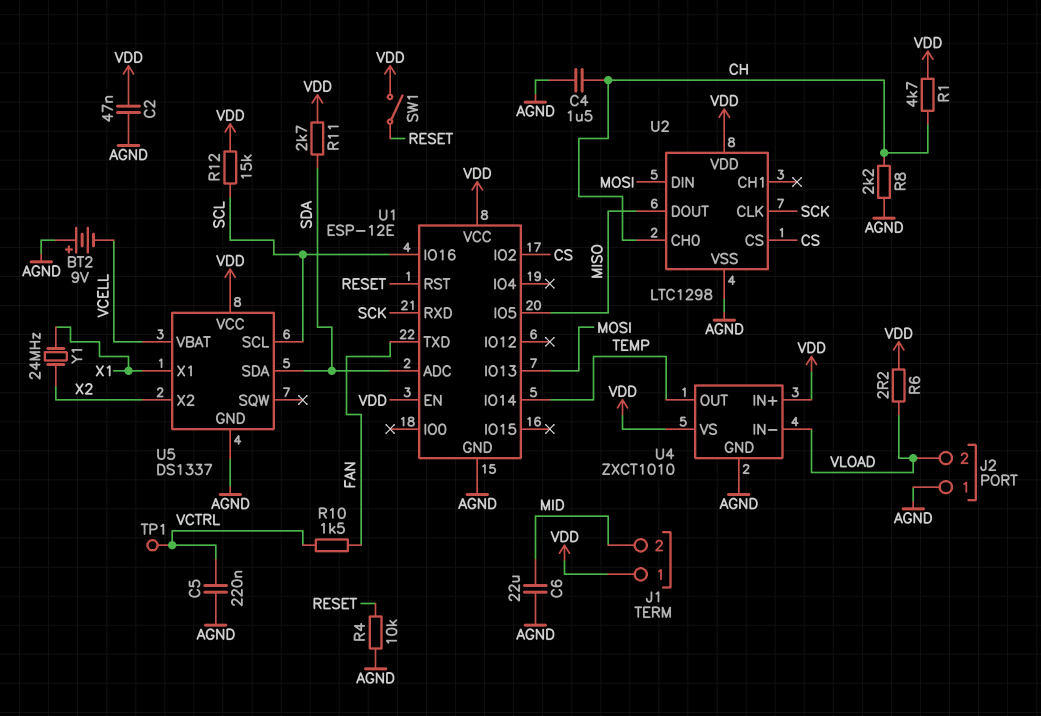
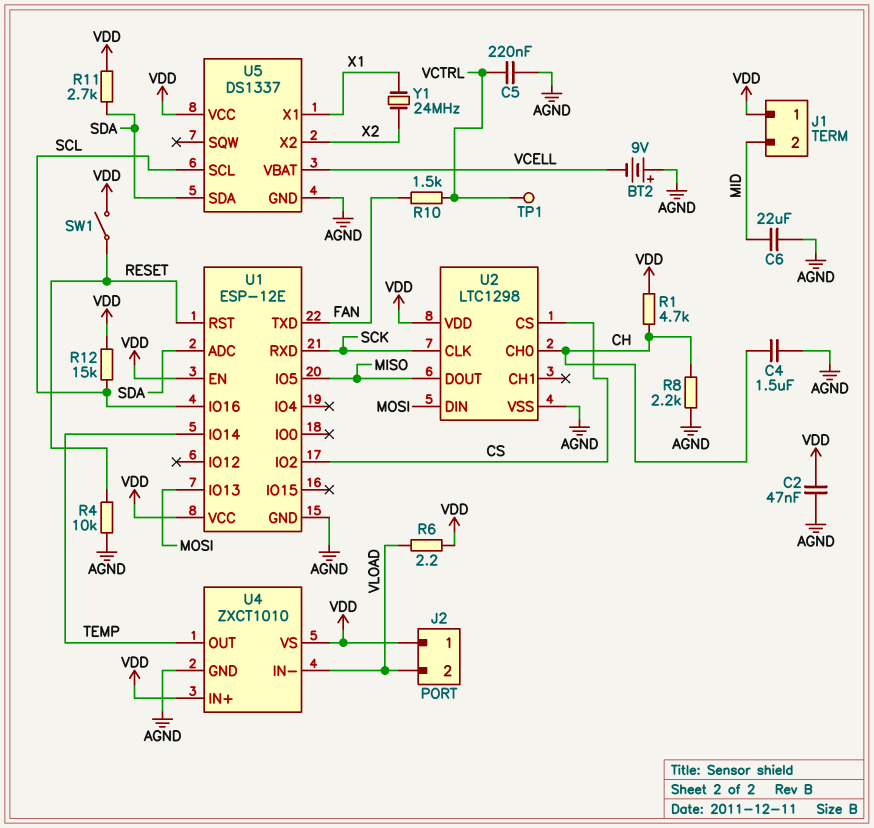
J2 pin 1: AGND -> VDD

